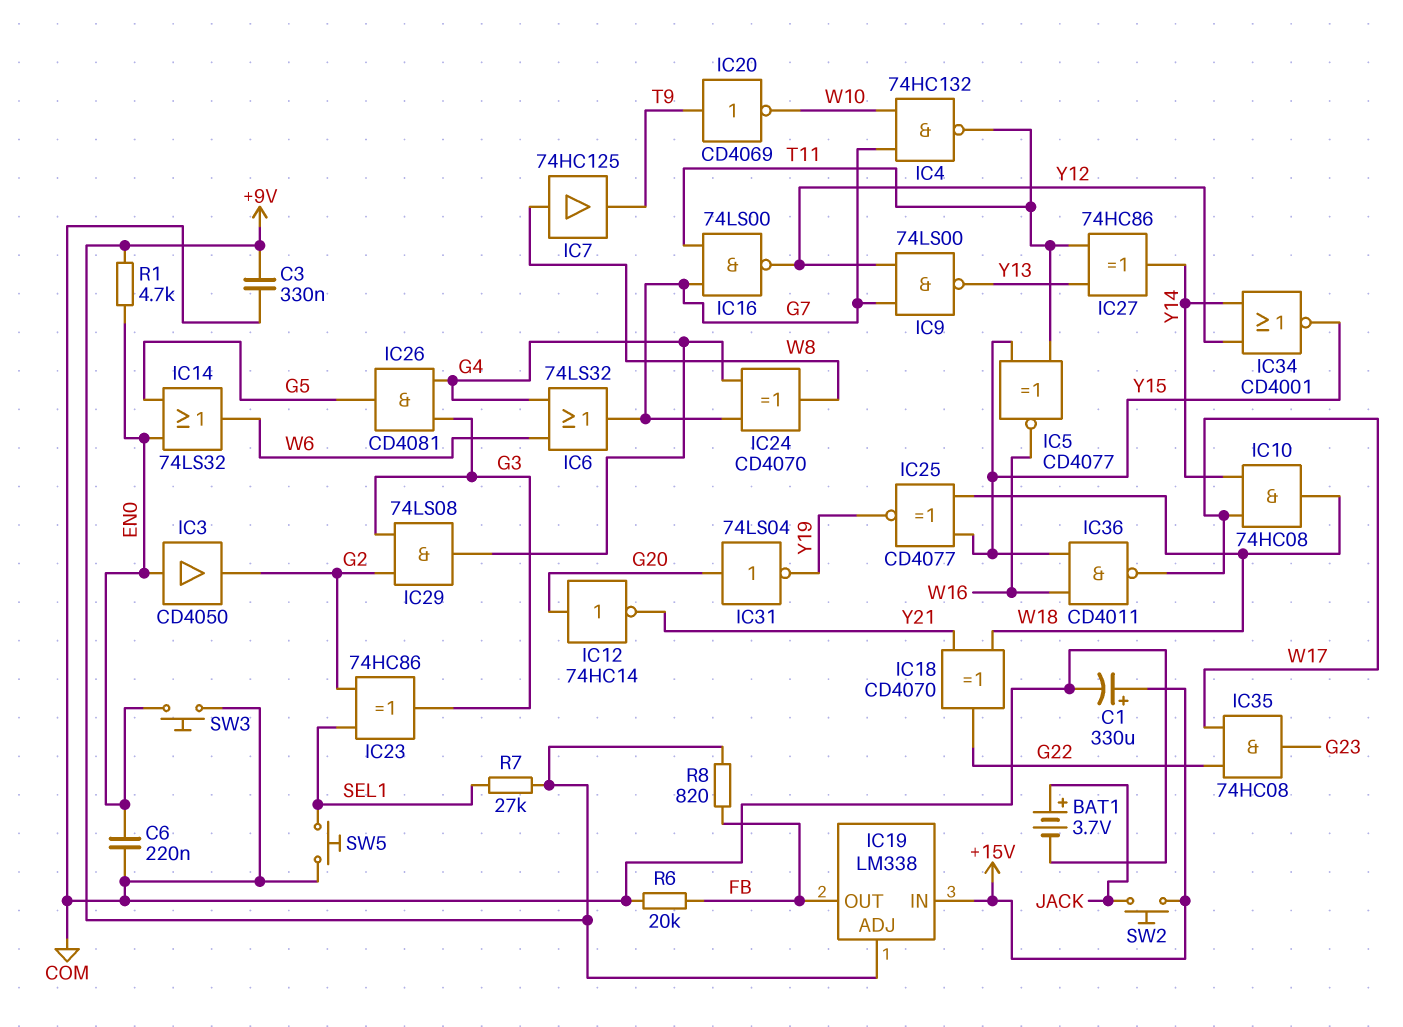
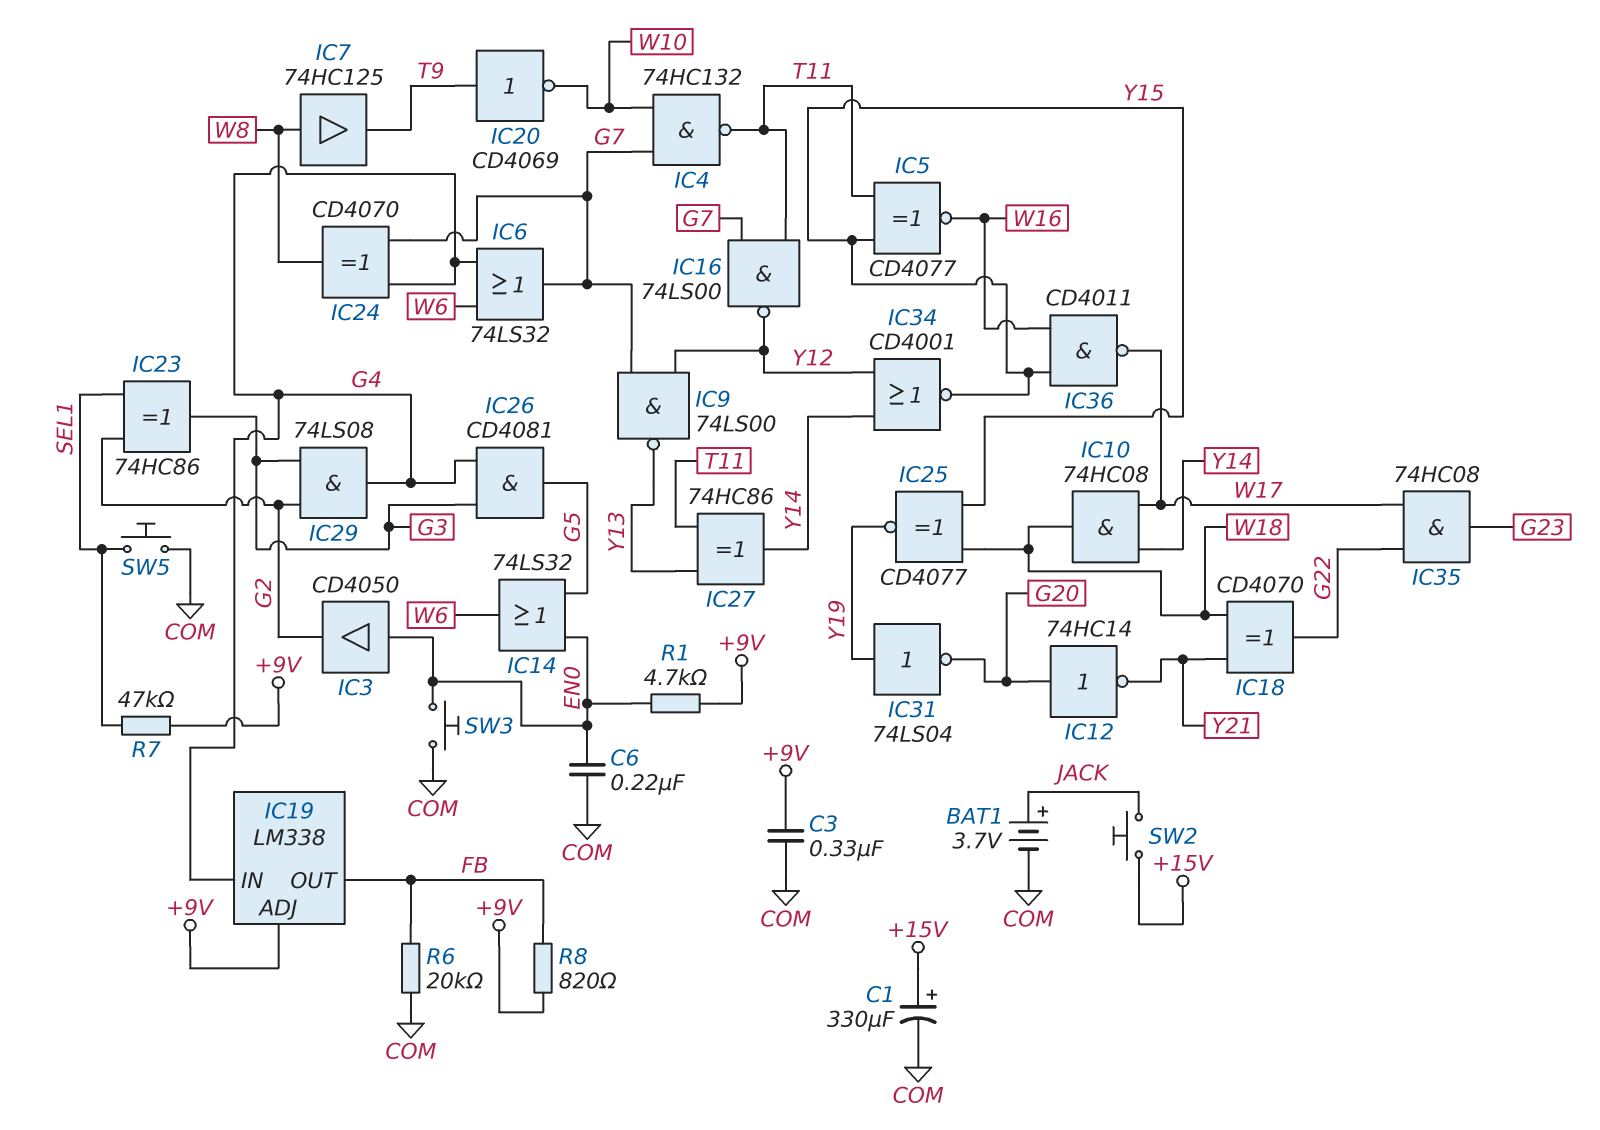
IC19 pin IN: +15V -> G4
IC31: NOT 74LS04 (in G20, out Y19) -> NOT 74LS04 (in Y19, out G20)
R7: 27k (+9V, SEL1) -> 47k (+9V, SEL1)

